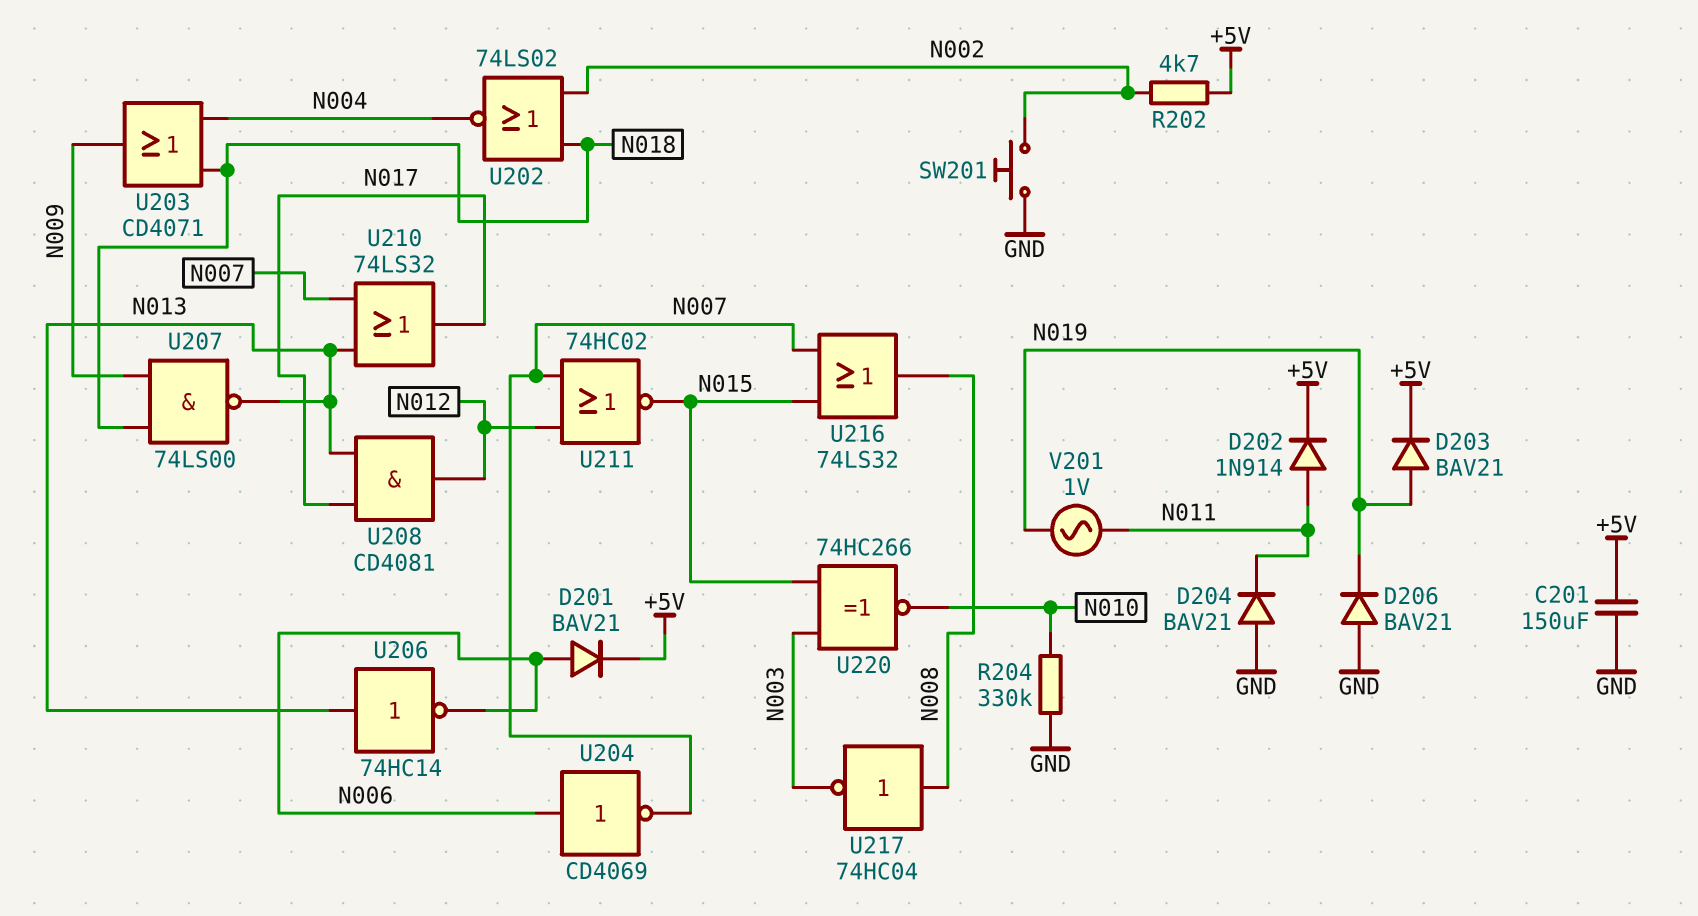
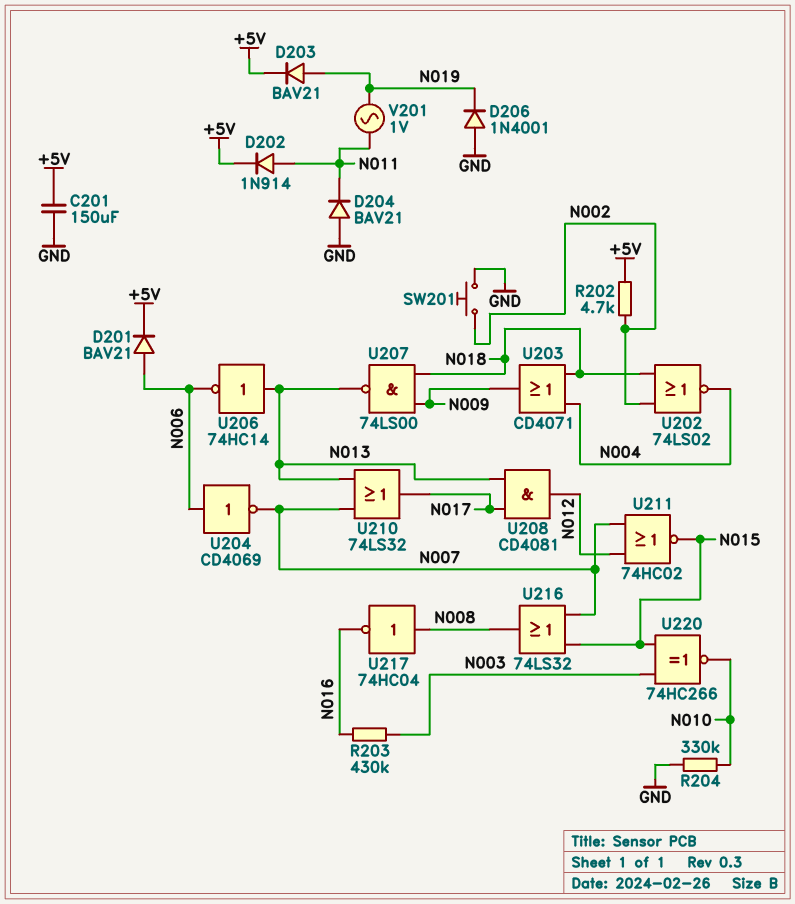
D206: diode BAV21 (A GND, K N019) -> diode 1N4001 (A GND, K N019)
R203: none -> 430k (N003, N016)
U217: NOT 74HC04 (in N008, out N003) -> NOT 74HC04 (in N008, out N016)

